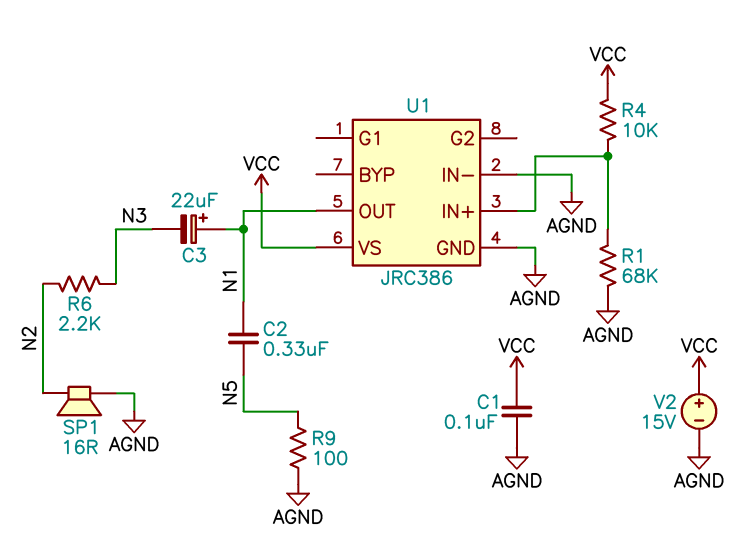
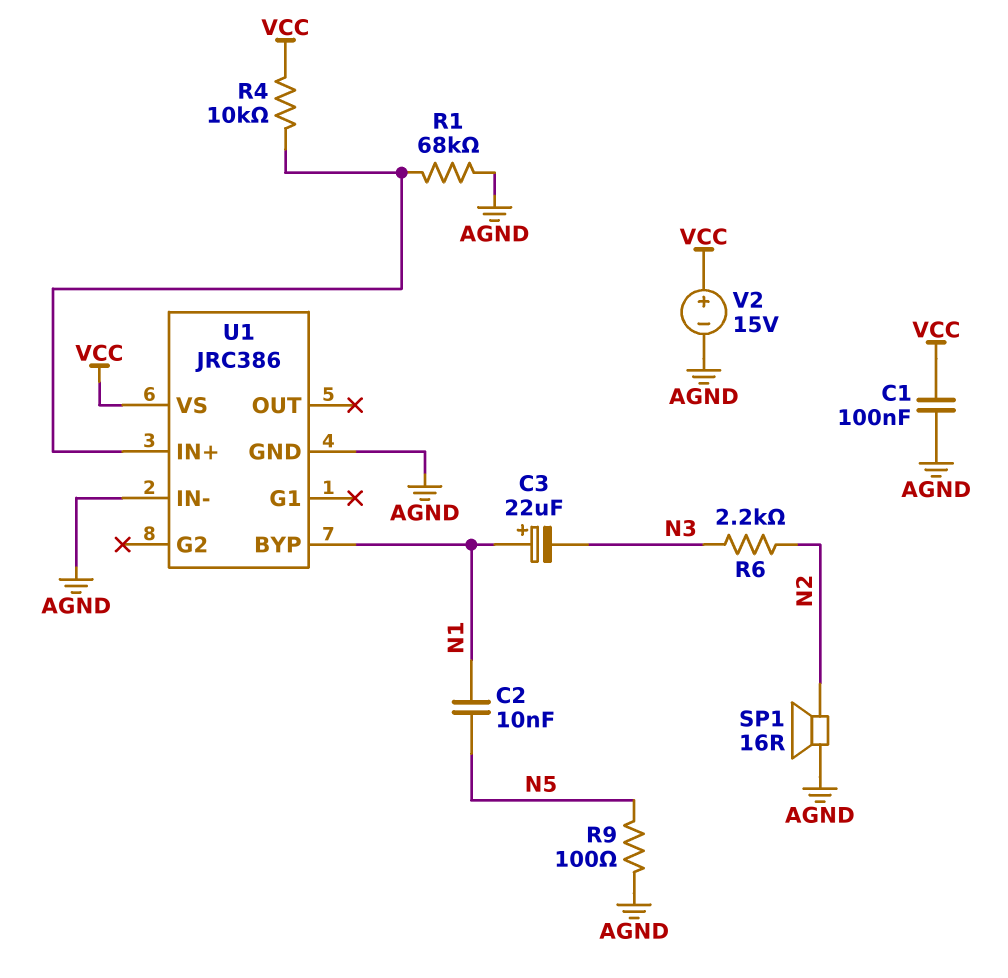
C2: 330nF (N1, N5) -> 10nF (N1, N5)
U1 pin BYP: none -> N1
U1 pin OUT: N1 -> none

